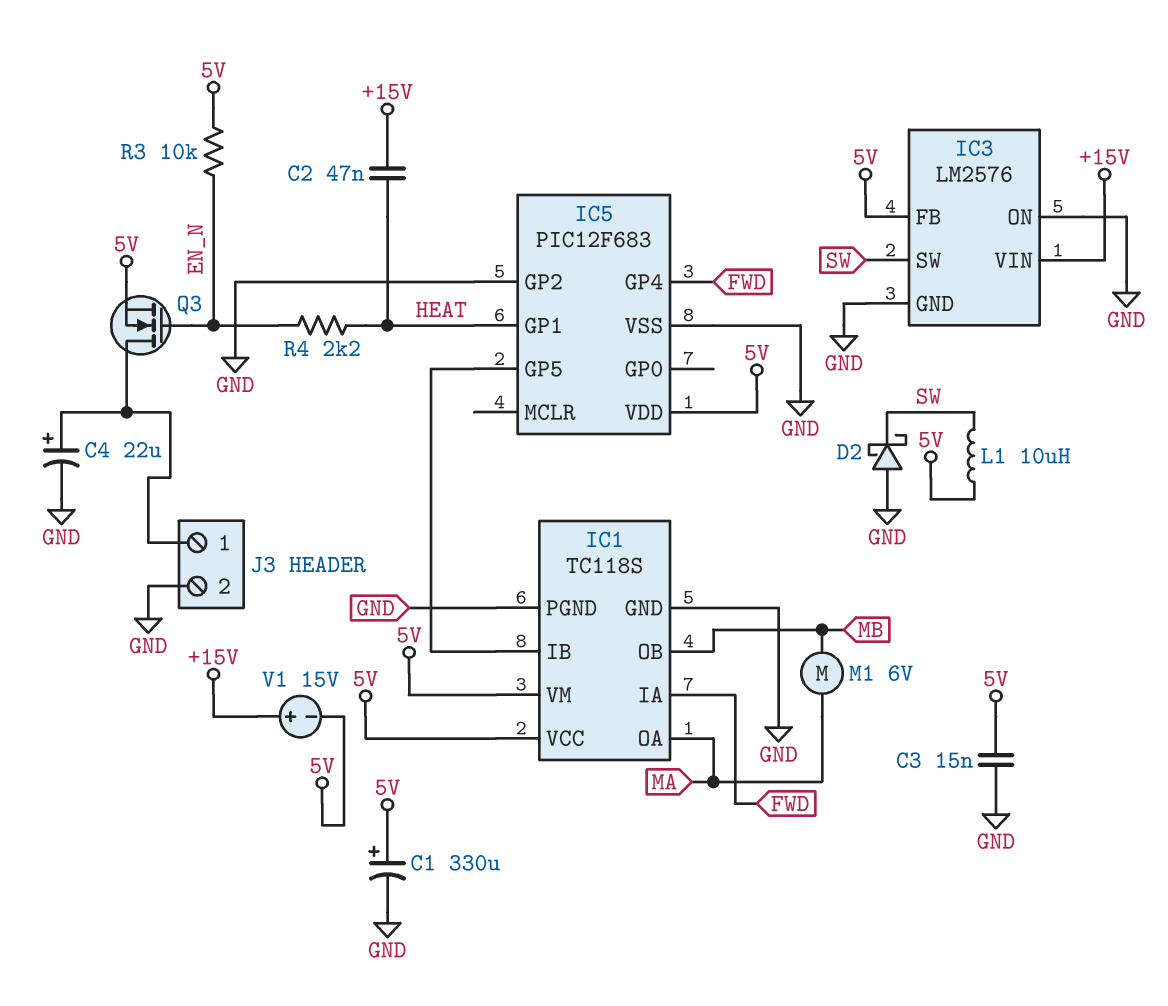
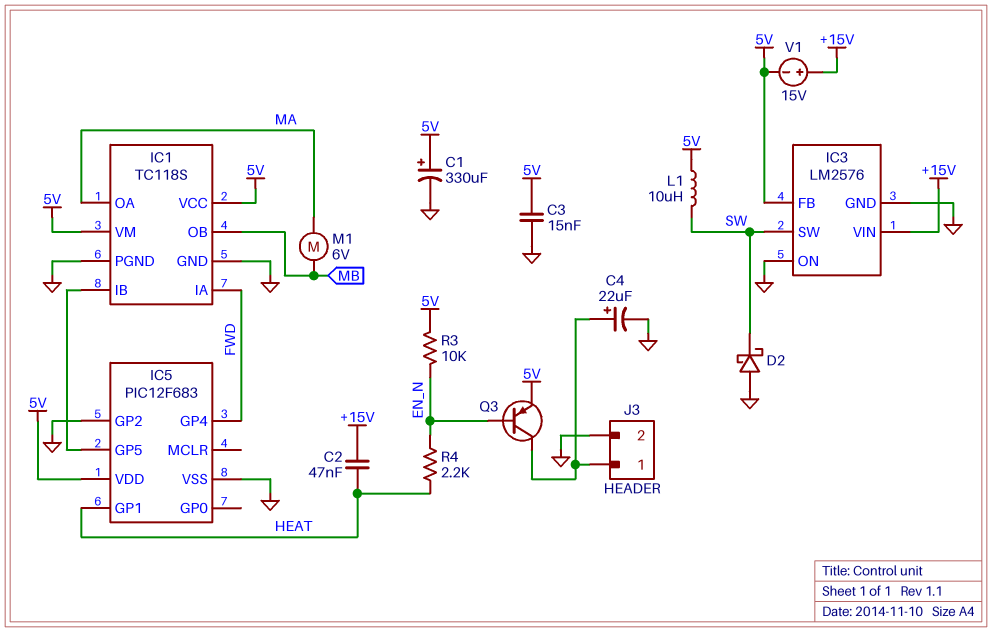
Q3: NMOS (G EN_N, D J3/1, S 5V) -> PNP (B EN_N, C J3/1, E 5V)

